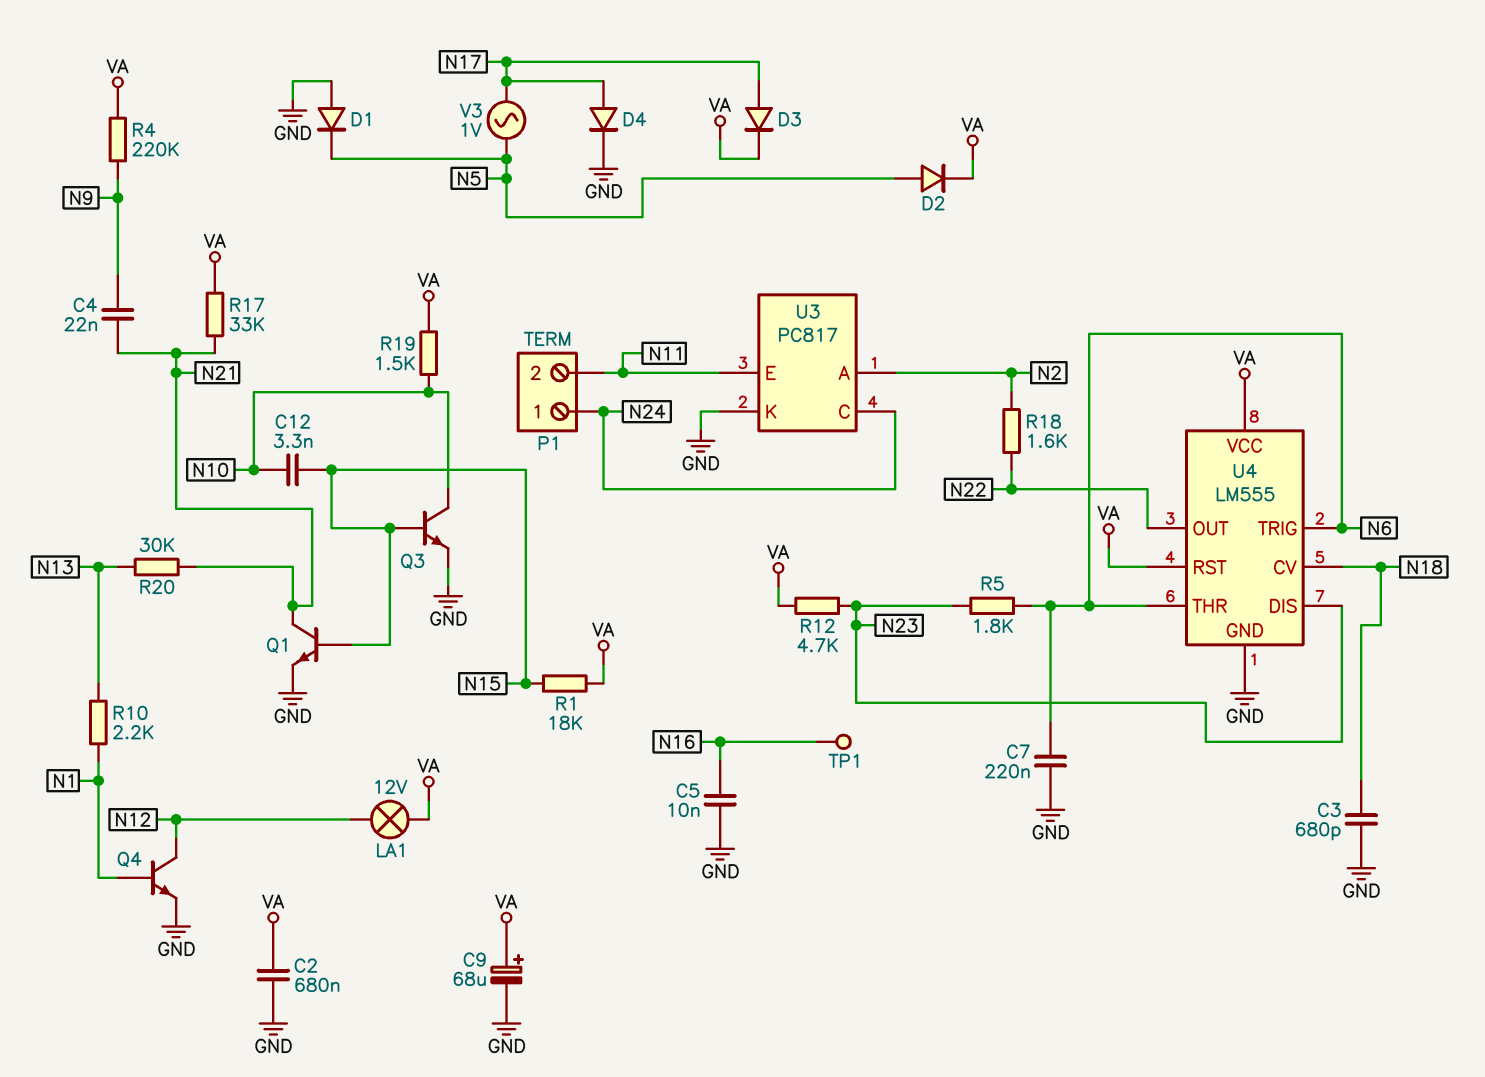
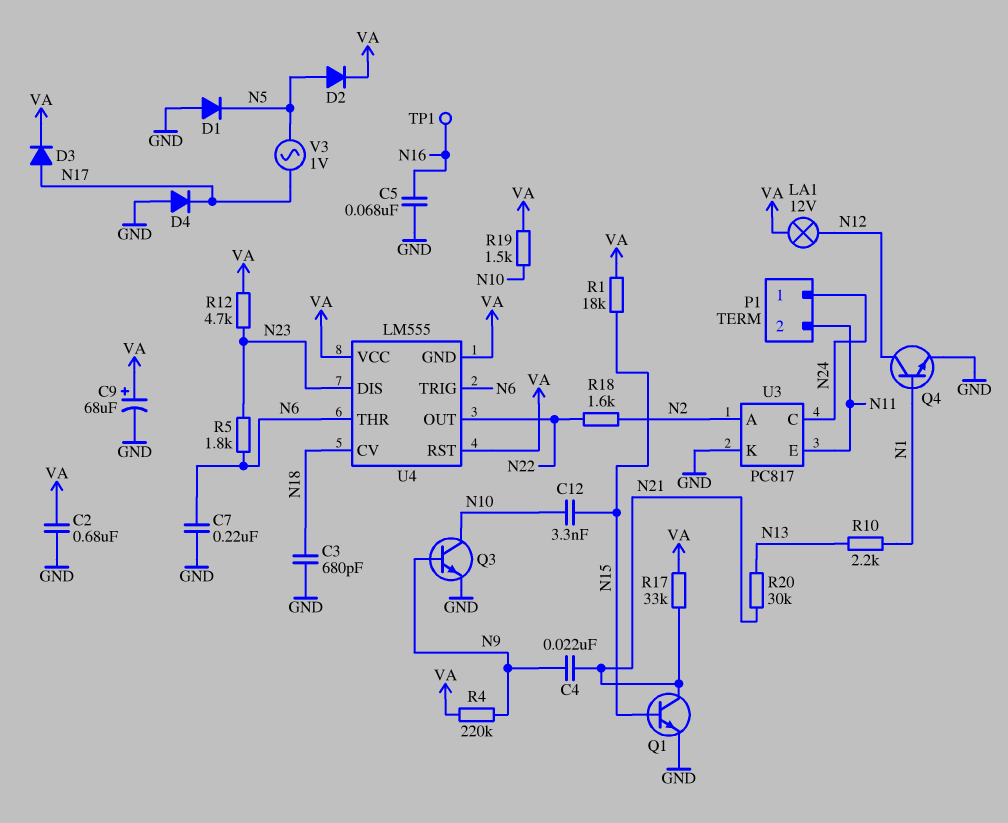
C5: 10nF (GND, N16) -> 68nF (GND, N16)
D4: diode (A N17, K GND) -> diode (A GND, K N17)
Q3: NPN (B N15, C N10, E GND) -> NPN (B N9, C N10, E GND)
U4 pin GND: GND -> VA

